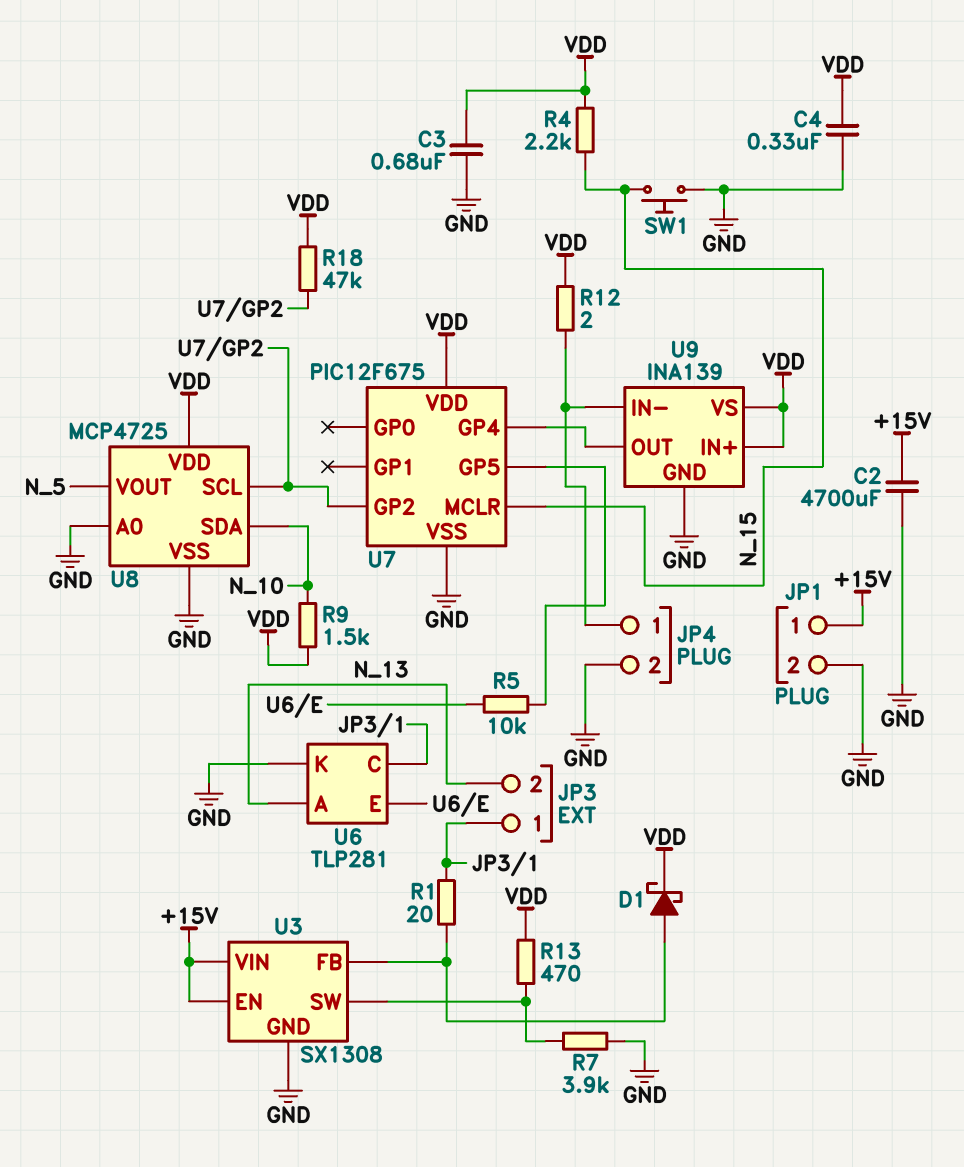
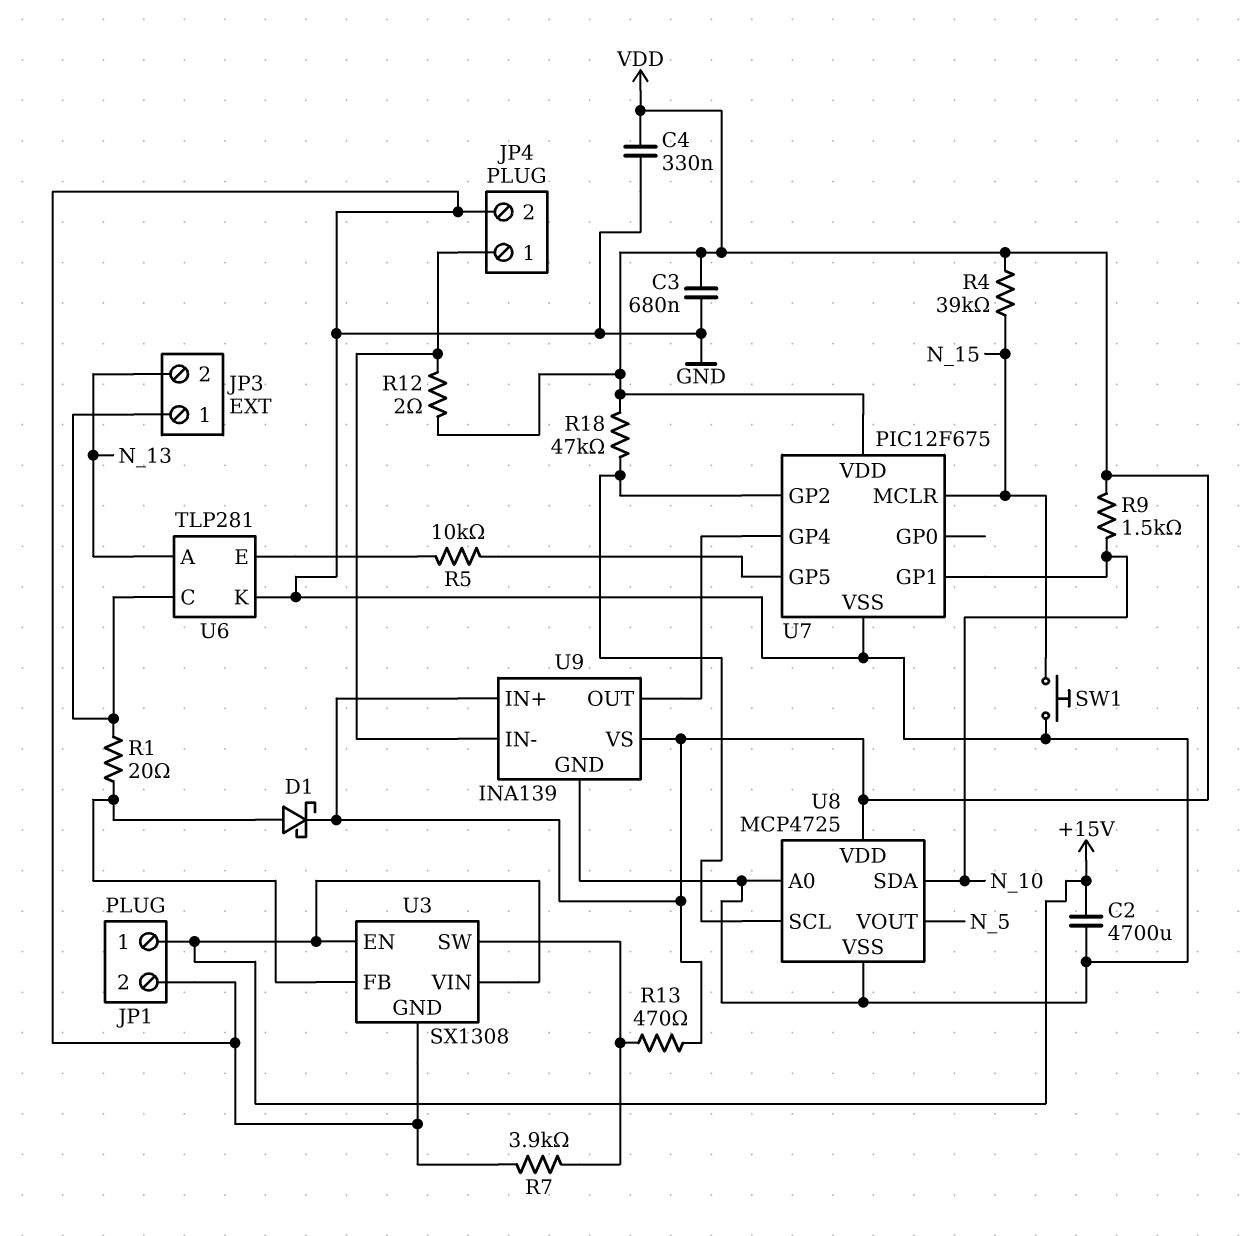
R4: 2.2k (N_15, VDD) -> 39k (N_15, VDD)
U7 pin GP1: none -> N_10

